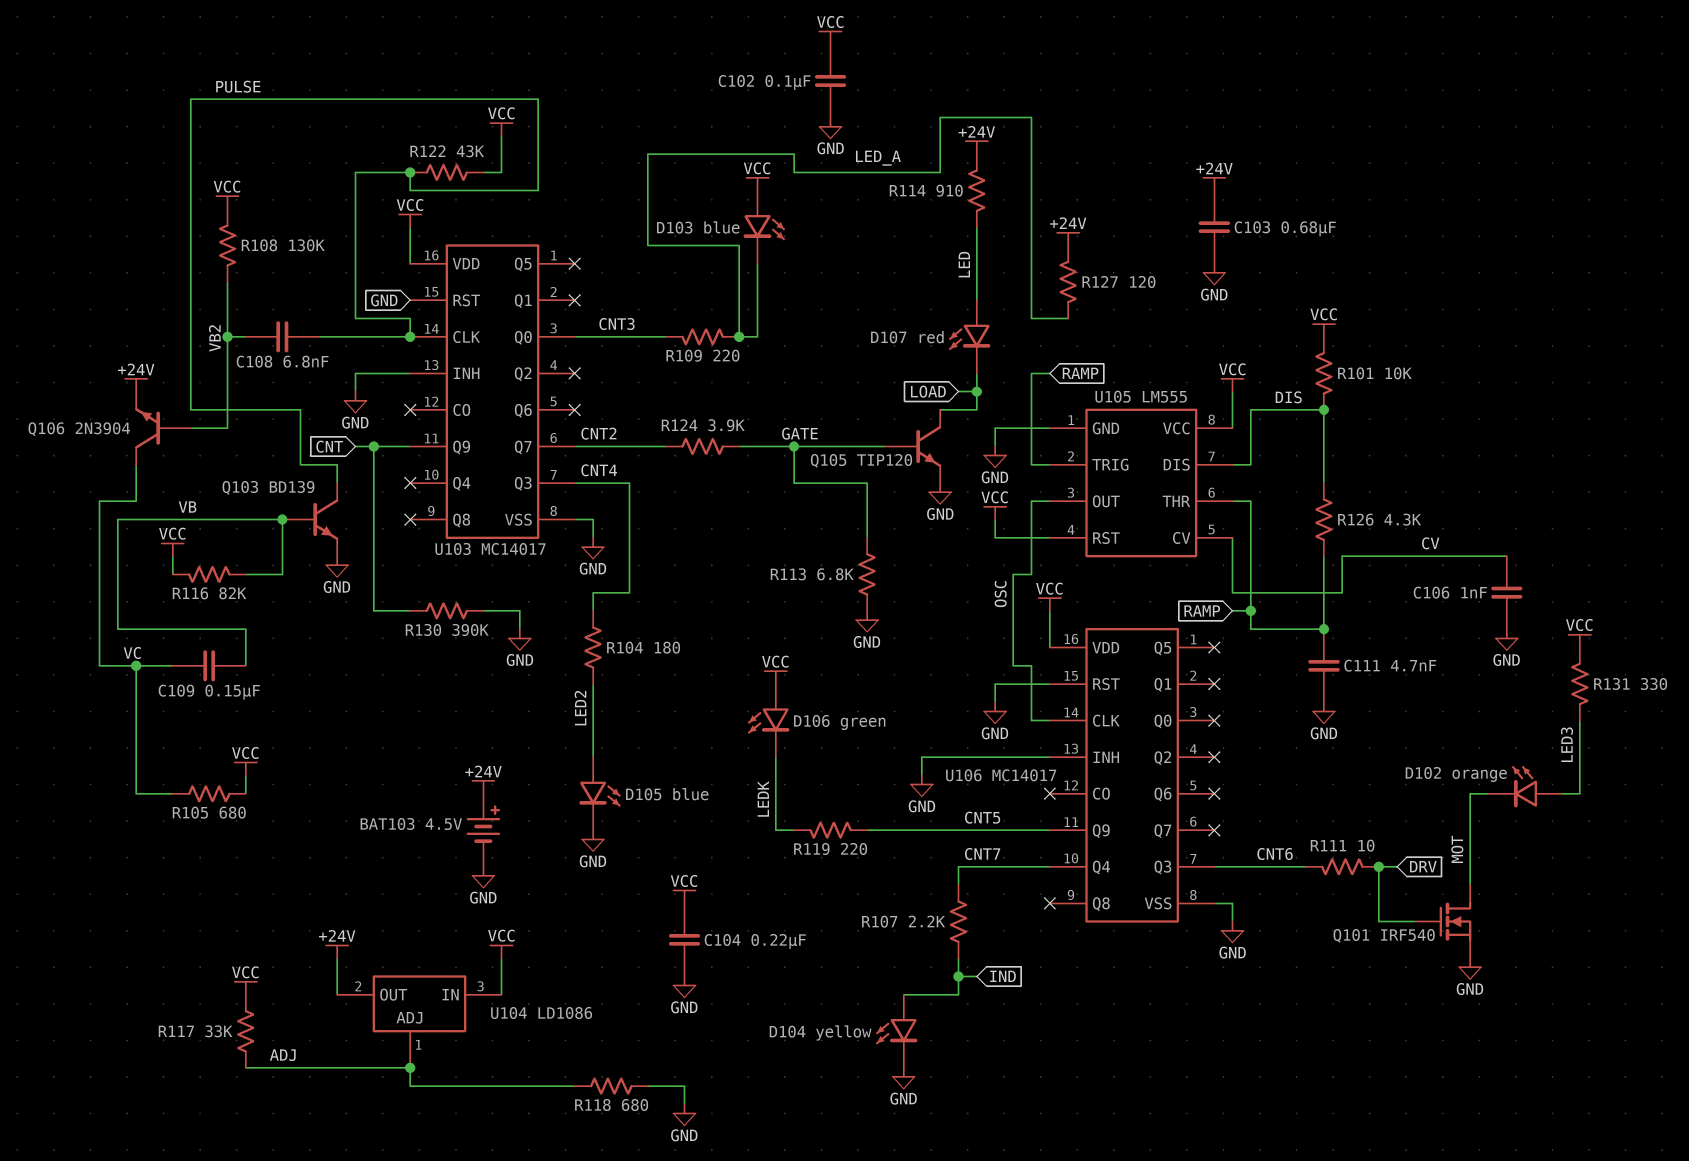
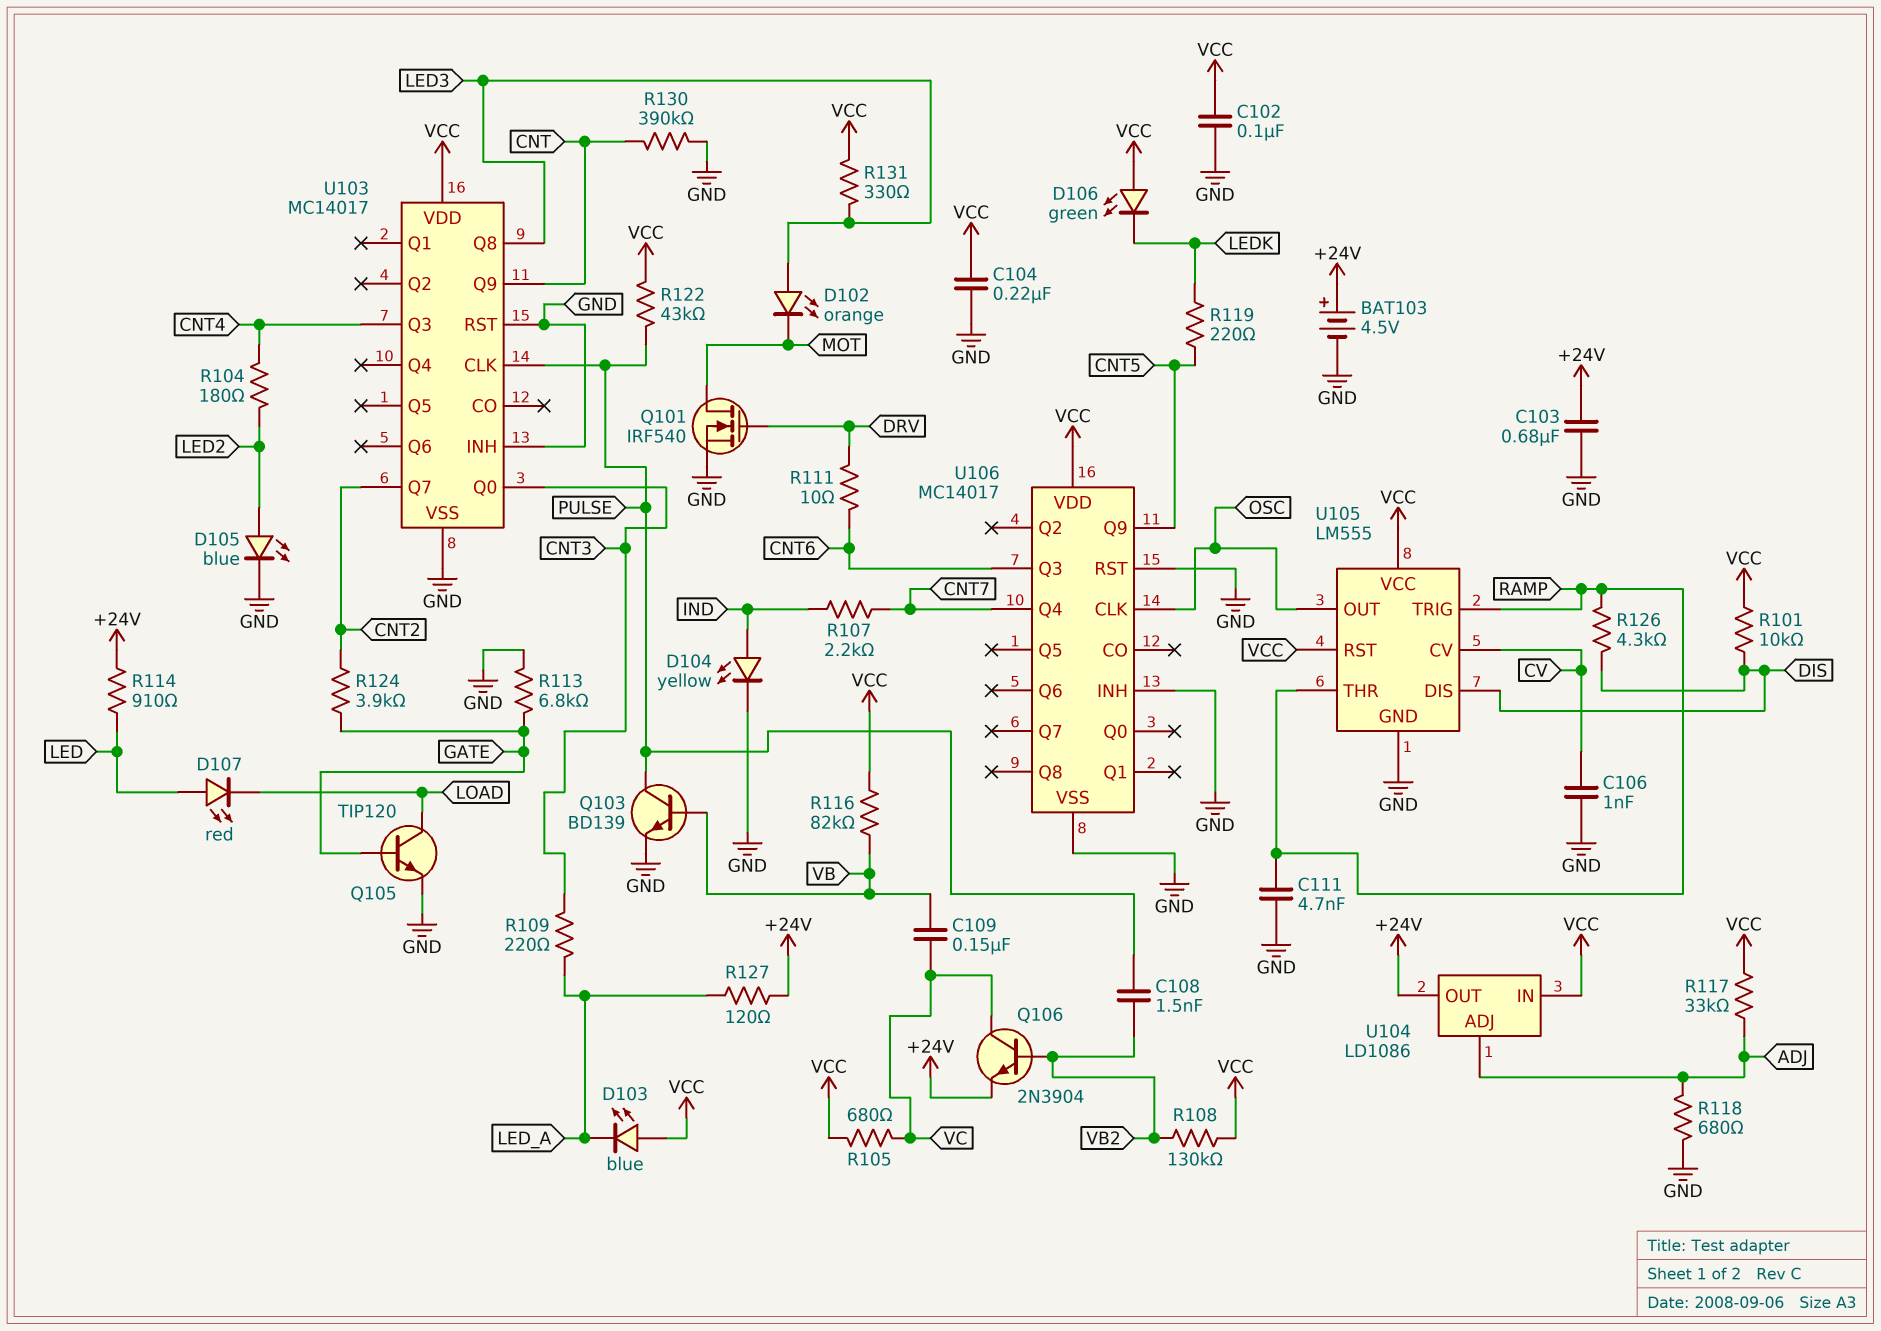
C108: 6.8nF (PULSE, VB2) -> 1.5nF (PULSE, VB2)
U103 pin Q8: none -> LED3

